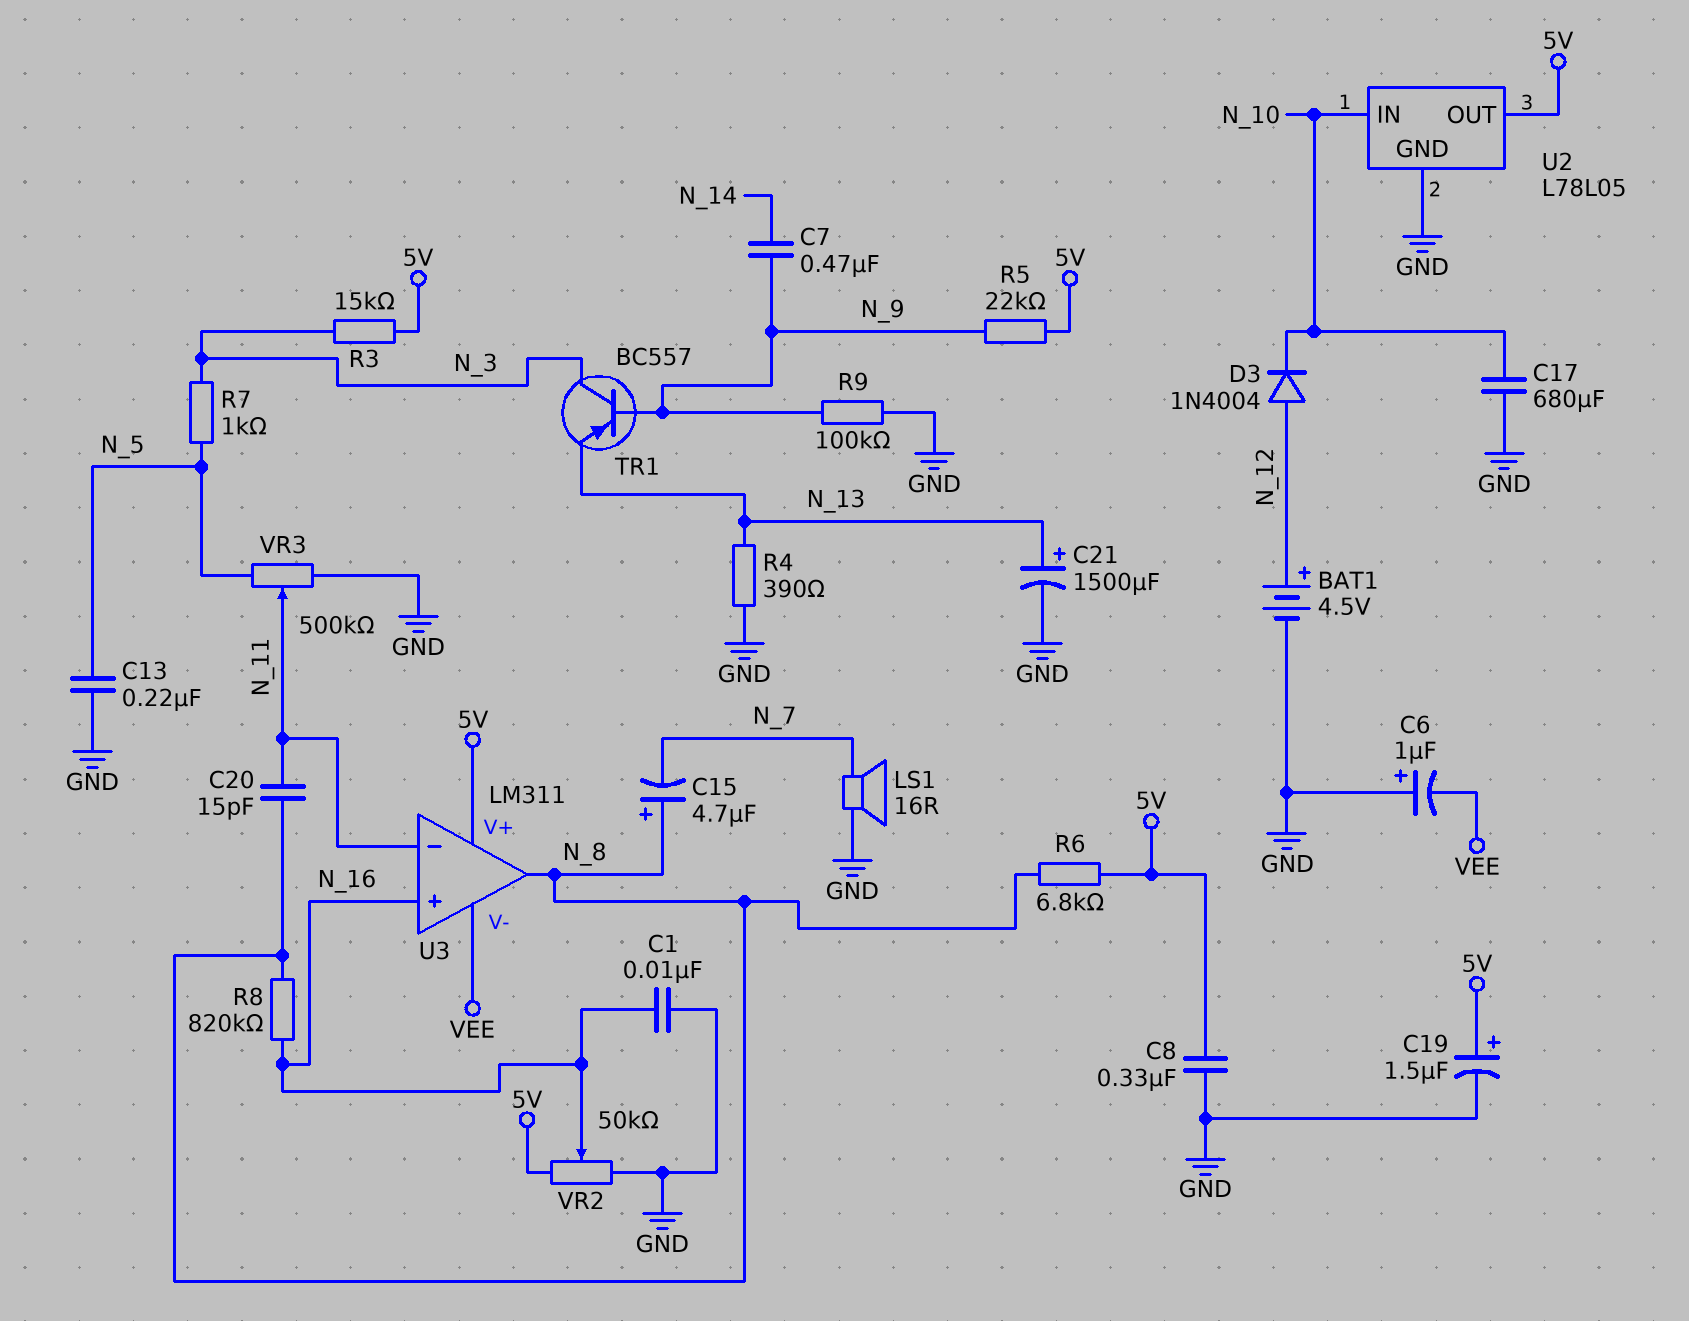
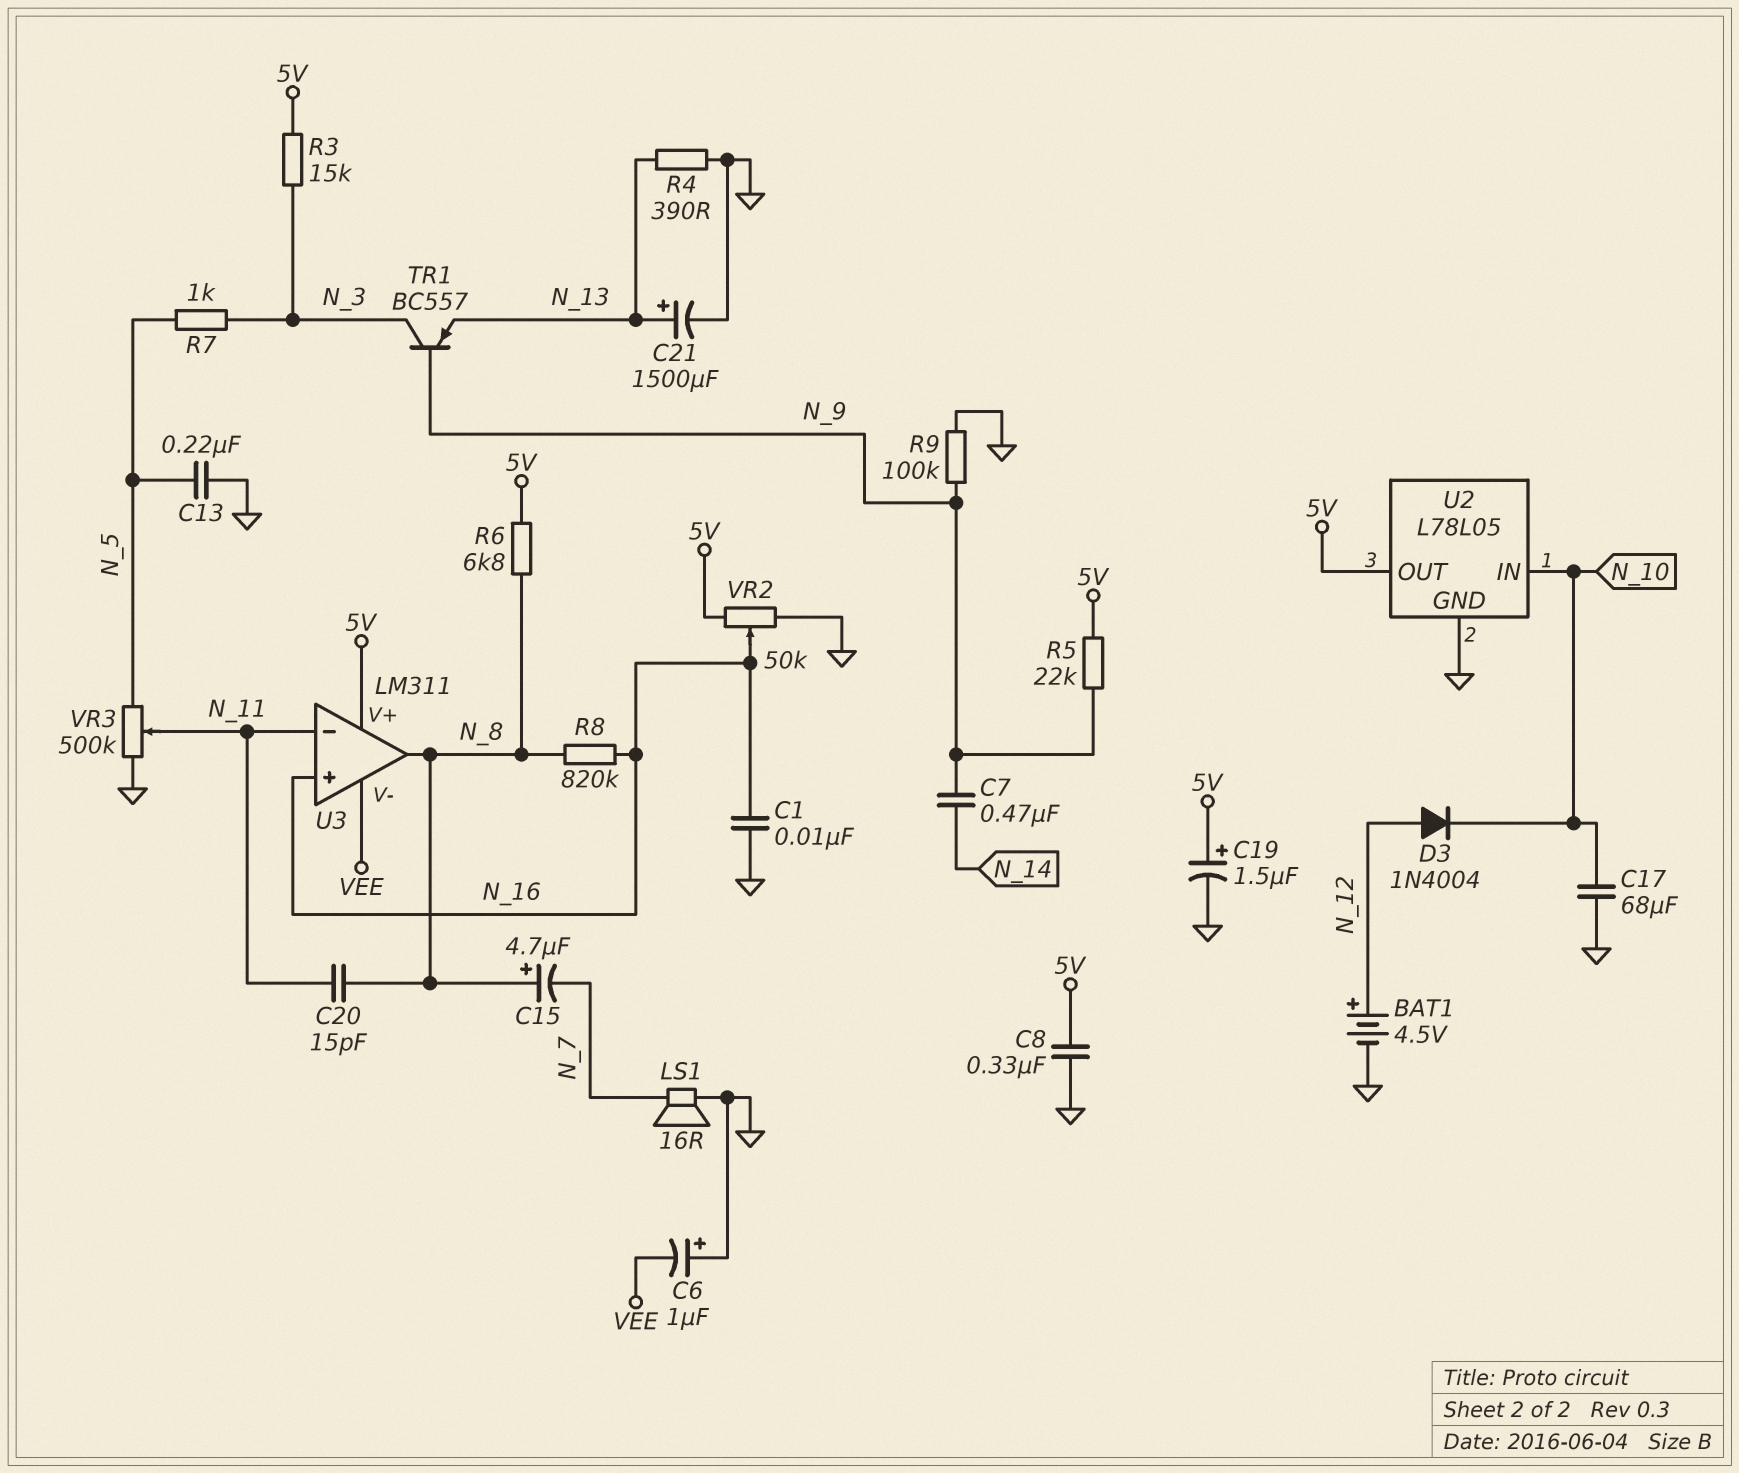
C17: 680uF (GND, N_10) -> 68uF (GND, N_10)

